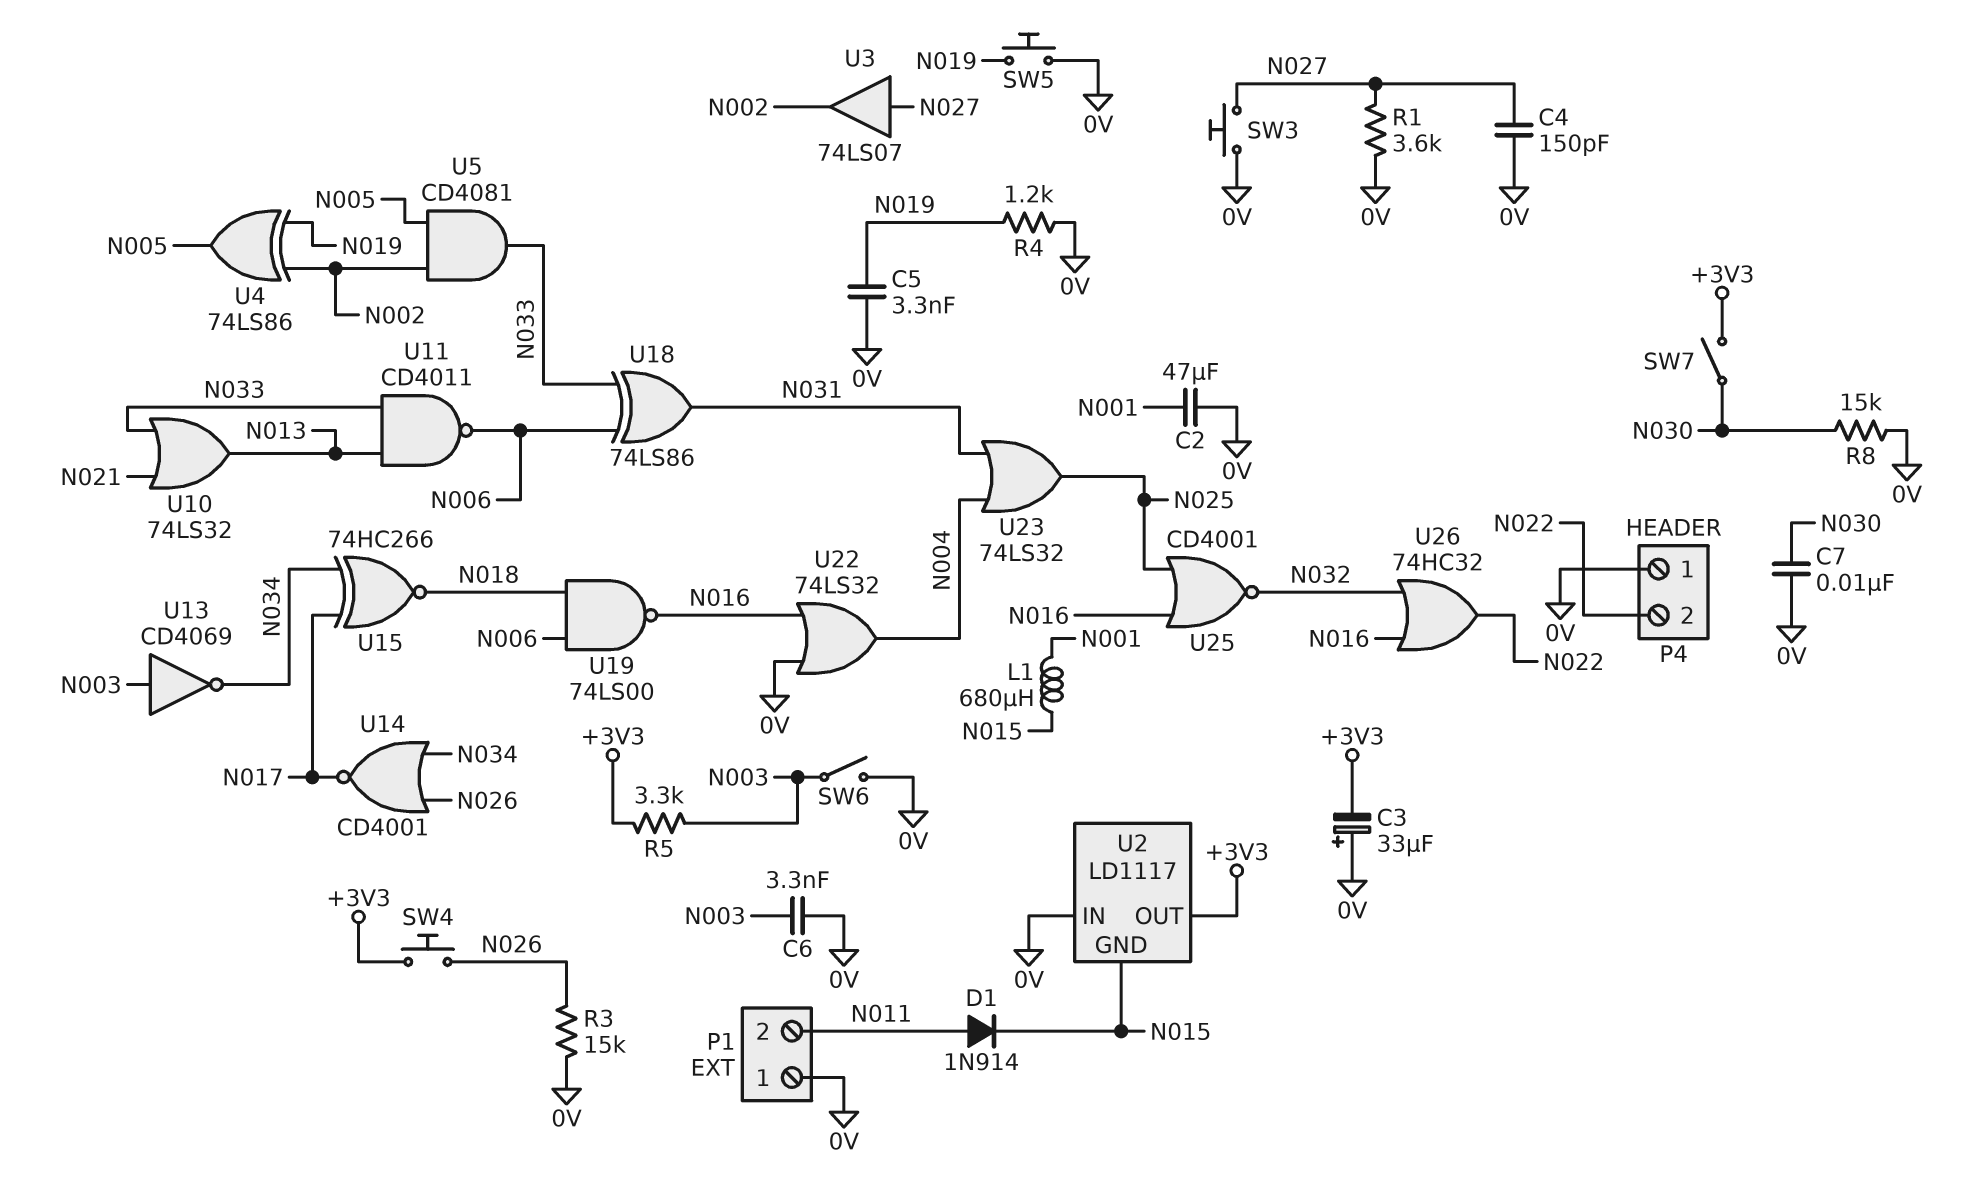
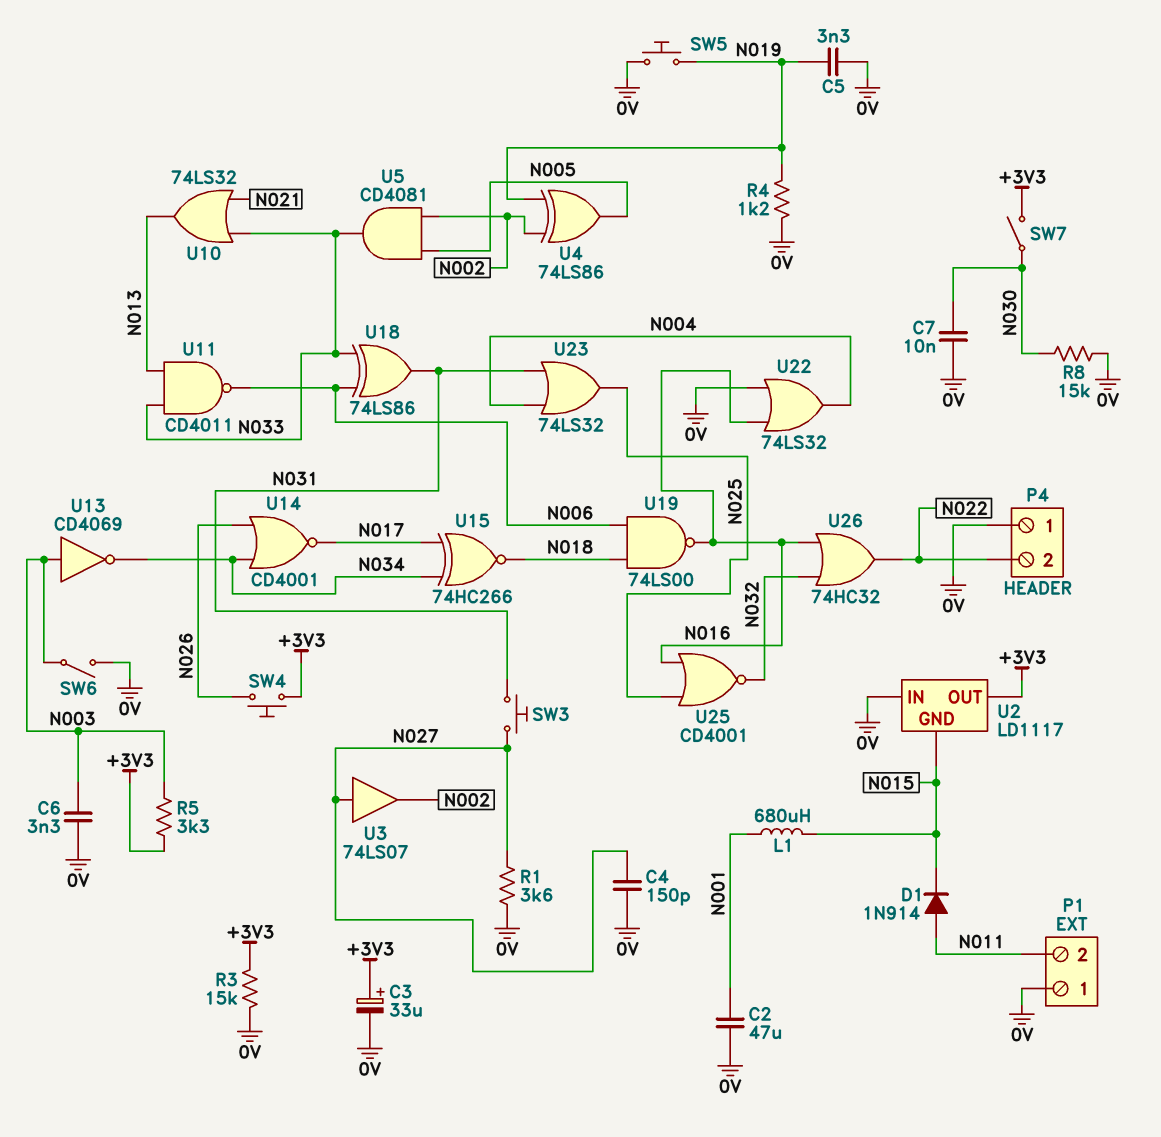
C3: 33uF (plus 0V, minus +3V3) -> 33uF (plus +3V3, minus 0V)
R3: 15k (0V, N026) -> 15k (+3V3, 0V)
SW3: button (0V, N027) -> button (N027, N031)

